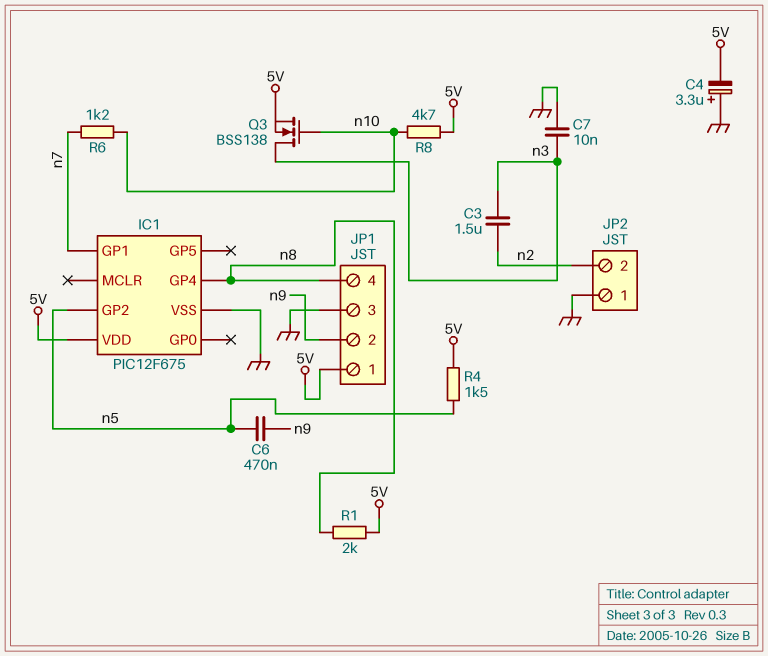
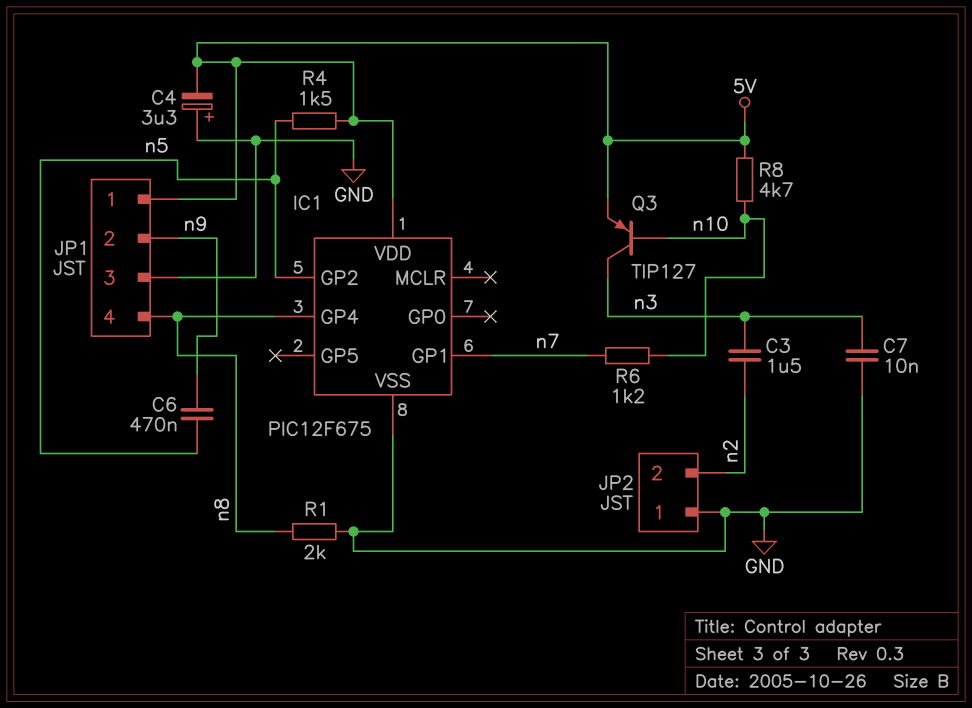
Q3: NMOS BSS138 (G n10, D n3, S 5V) -> PNP TIP127 (B n10, C n3, E 5V)
R1: 2k (5V, n8) -> 2k (GND, n8)

